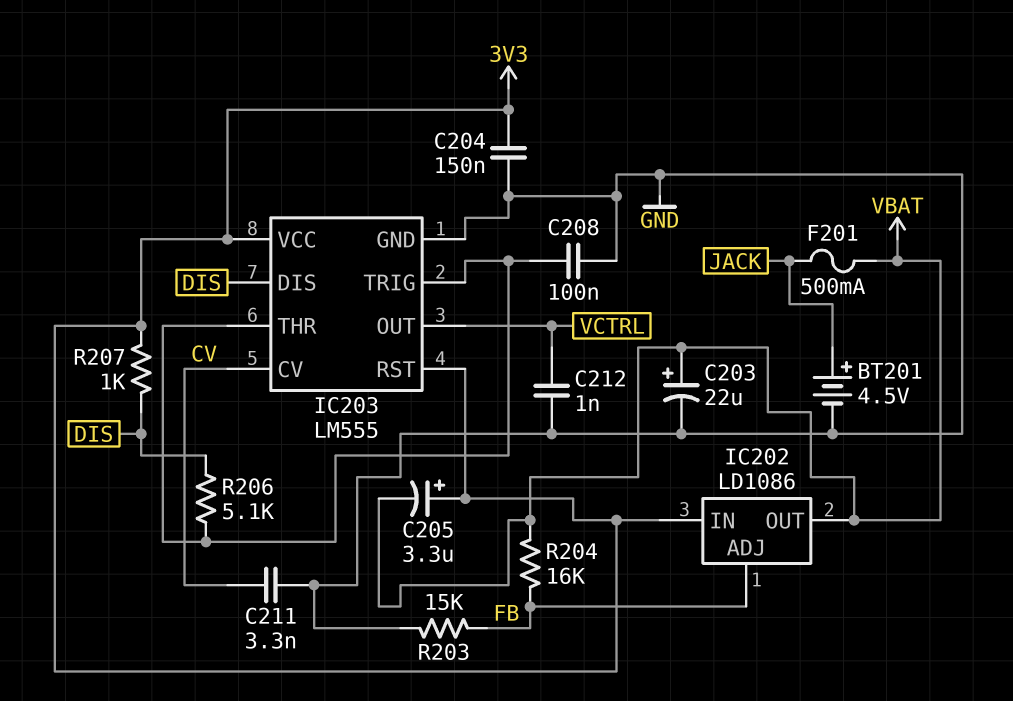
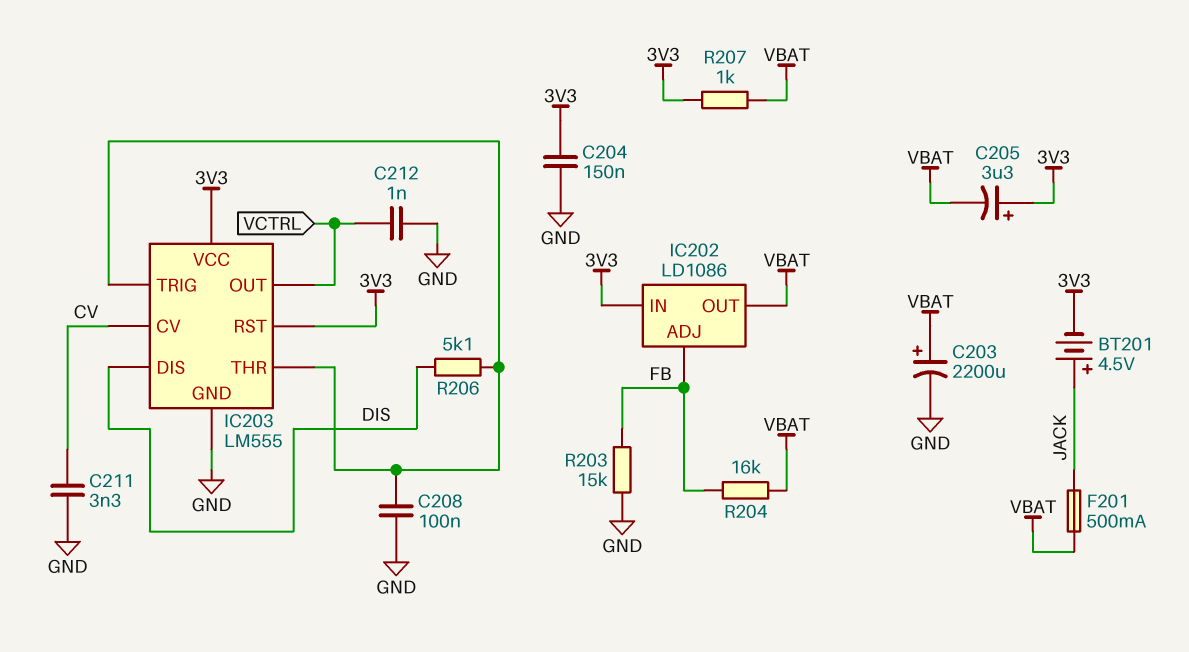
BT201: 4.5V (plus JACK, minus GND) -> 4.5V (plus JACK, minus 3V3)
C203: 22uF (plus VBAT, minus GND) -> 2200uF (plus VBAT, minus GND)
R207: 1k (3V3, DIS) -> 1k (3V3, VBAT)

